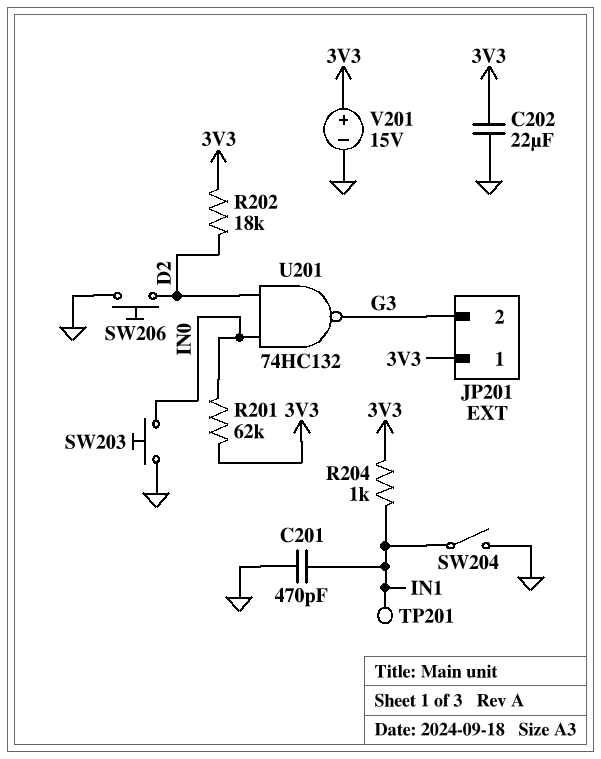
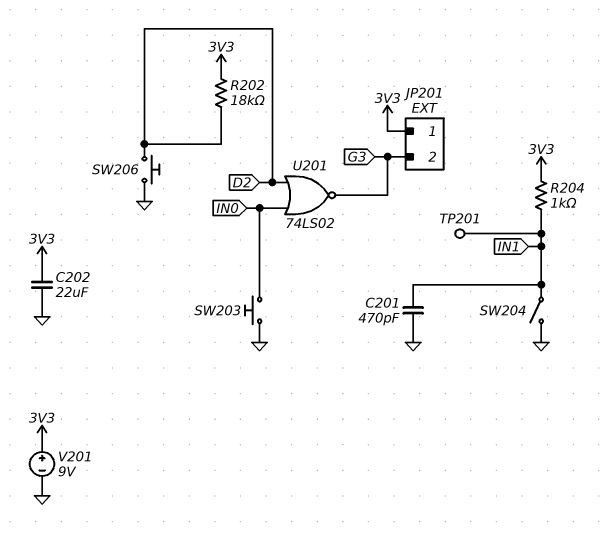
R201: 62k (3V3, IN0) -> none
U201: NAND 74HC132 (in D2, in IN0, out G3) -> NOR 74LS02 (in D2, in IN0, out G3)
V201: 15V (plus 3V3, minus GND) -> 9V (plus 3V3, minus GND)

